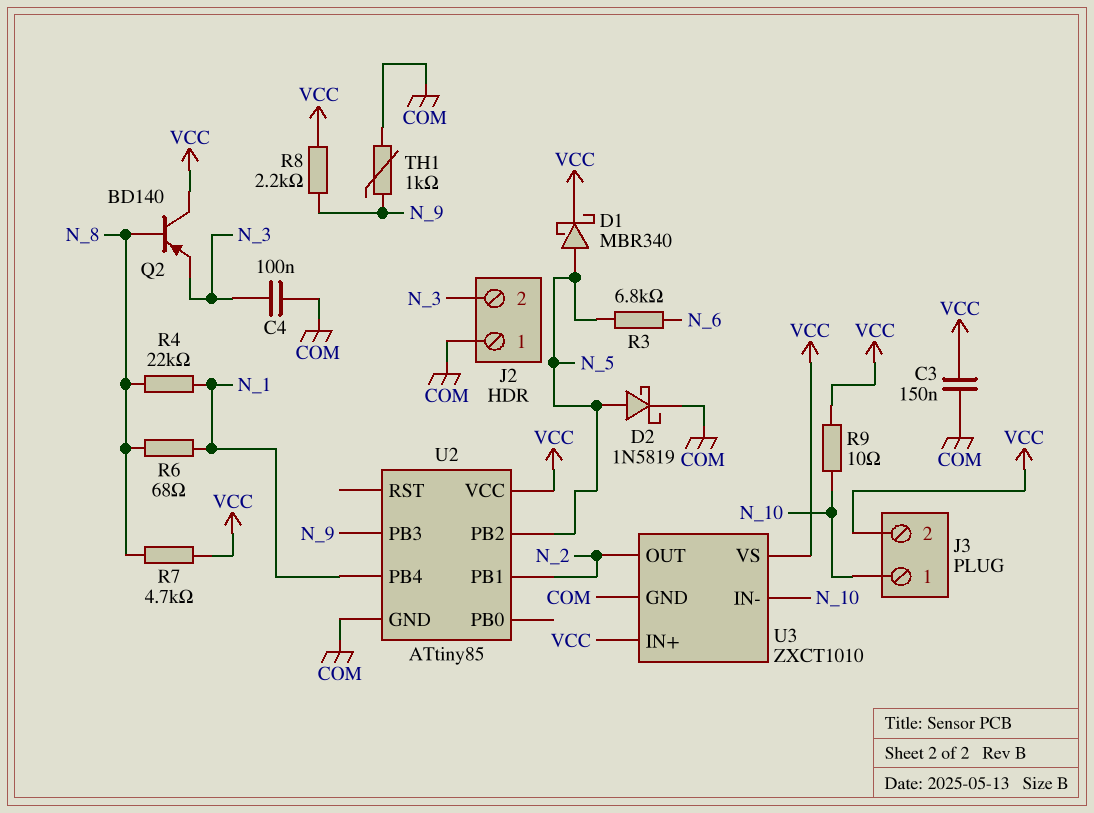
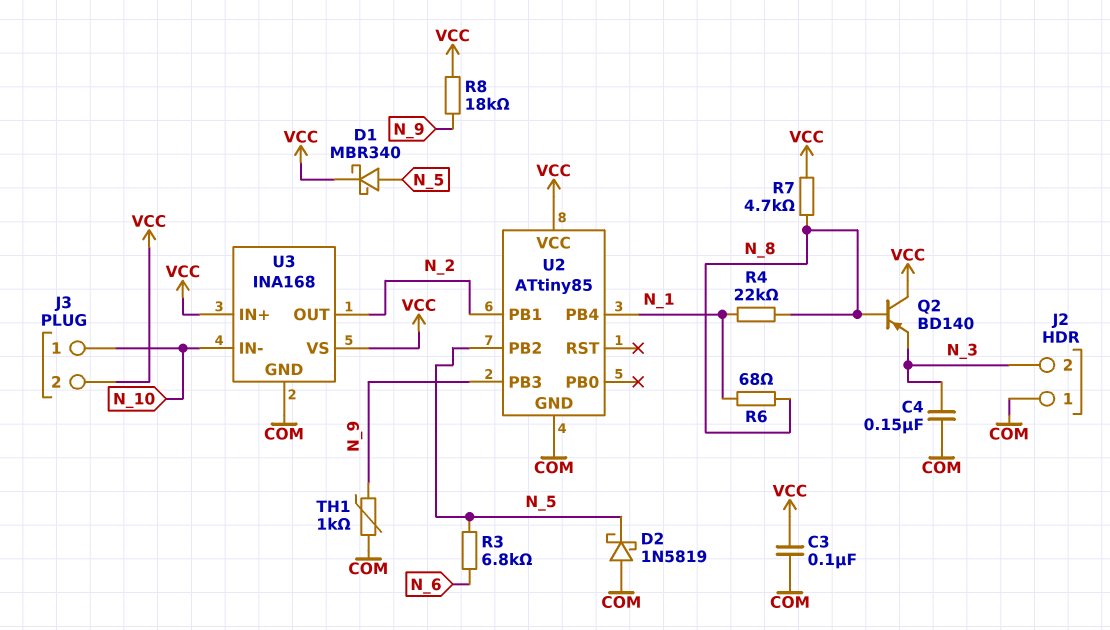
C3: 150nF (COM, VCC) -> 100nF (COM, VCC)
C4: 100nF (COM, N_3) -> 150nF (COM, N_3)
D2: schottky 1N5819 (A N_5, K COM) -> schottky 1N5819 (A COM, K N_5)
R8: 2.2k (N_9, VCC) -> 18k (N_9, VCC)
R9: 10 (N_10, VCC) -> none
U3: ZXCT1010 -> INA168

